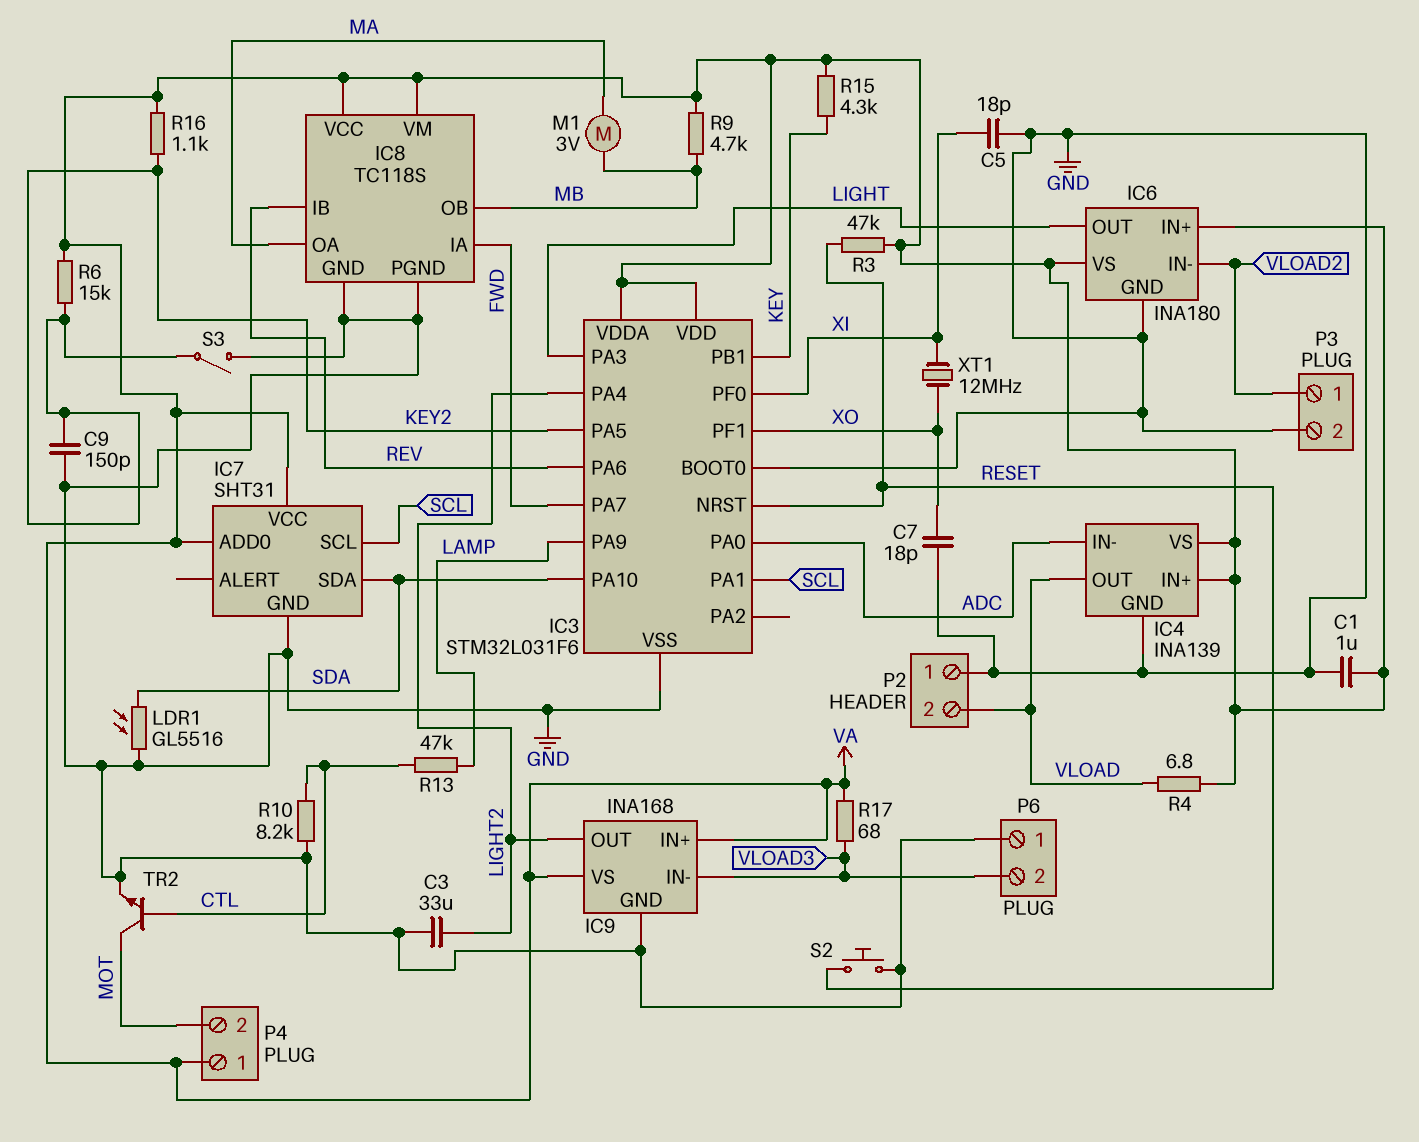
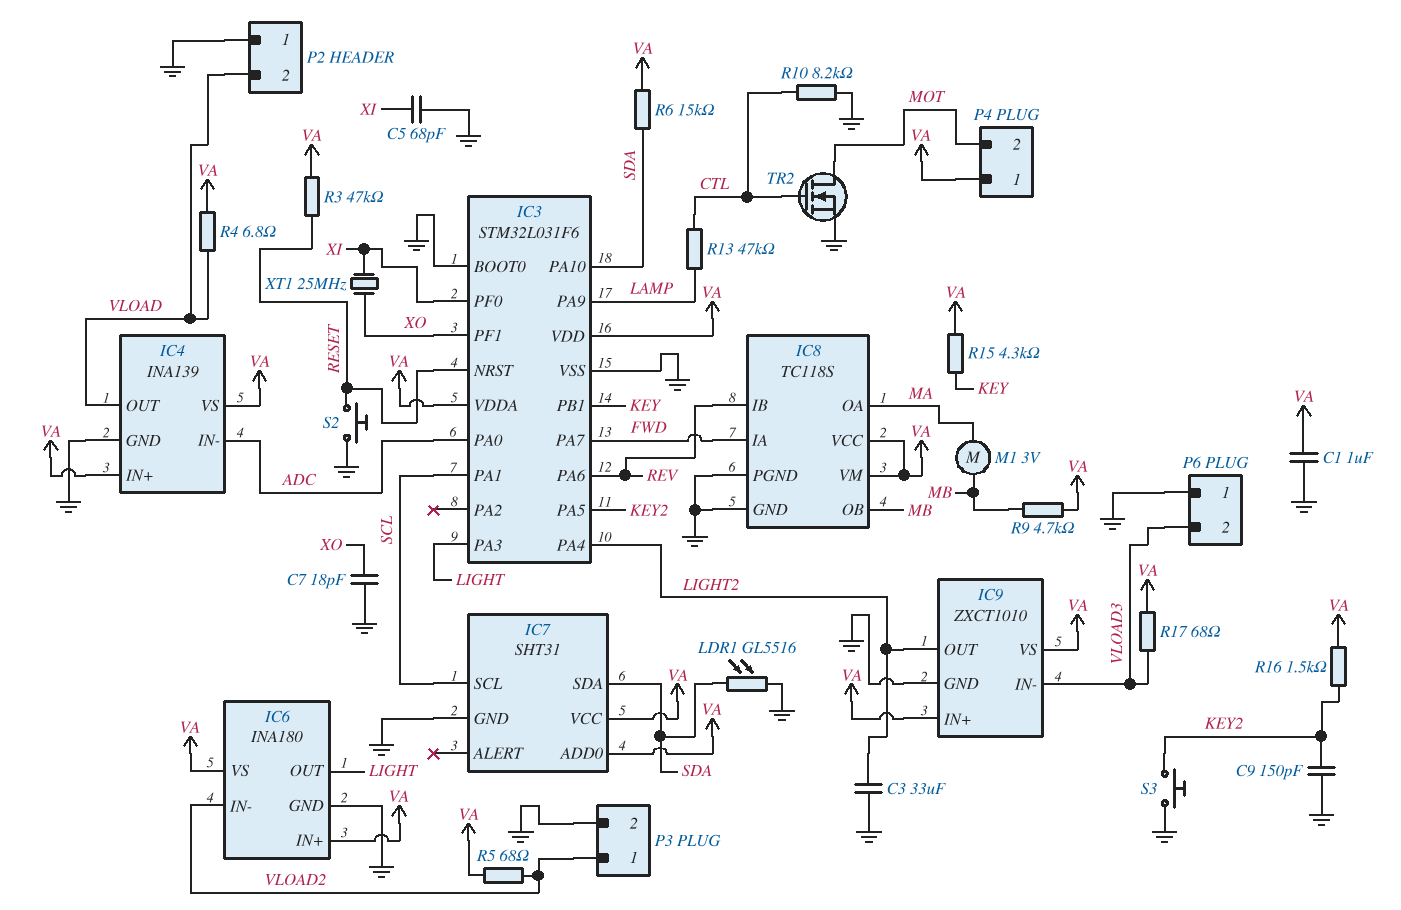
C5: 18pF (GND, XI) -> 68pF (GND, XI)
IC9: INA168 -> ZXCT1010
R5: none -> 68 (VA, VLOAD2)
R6: 15k (KEY2, VA) -> 15k (SDA, VA)
R16: 1.1k (KEY2, VA) -> 1.5k (KEY2, VA)
S3: switch (GND, KEY2) -> button (GND, KEY2)
TR2: NPN (B CTL, C MOT, E GND) -> NMOS (G CTL, D MOT, S GND)
XT1: 12MHz (XI, XO) -> 25MHz (XI, XO)

